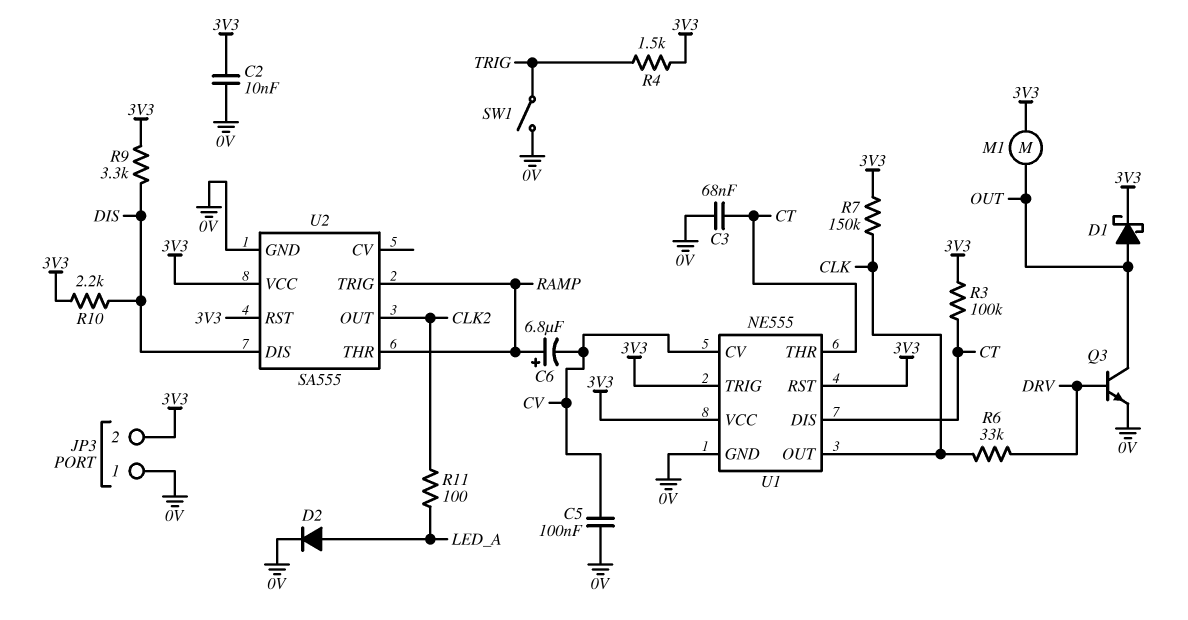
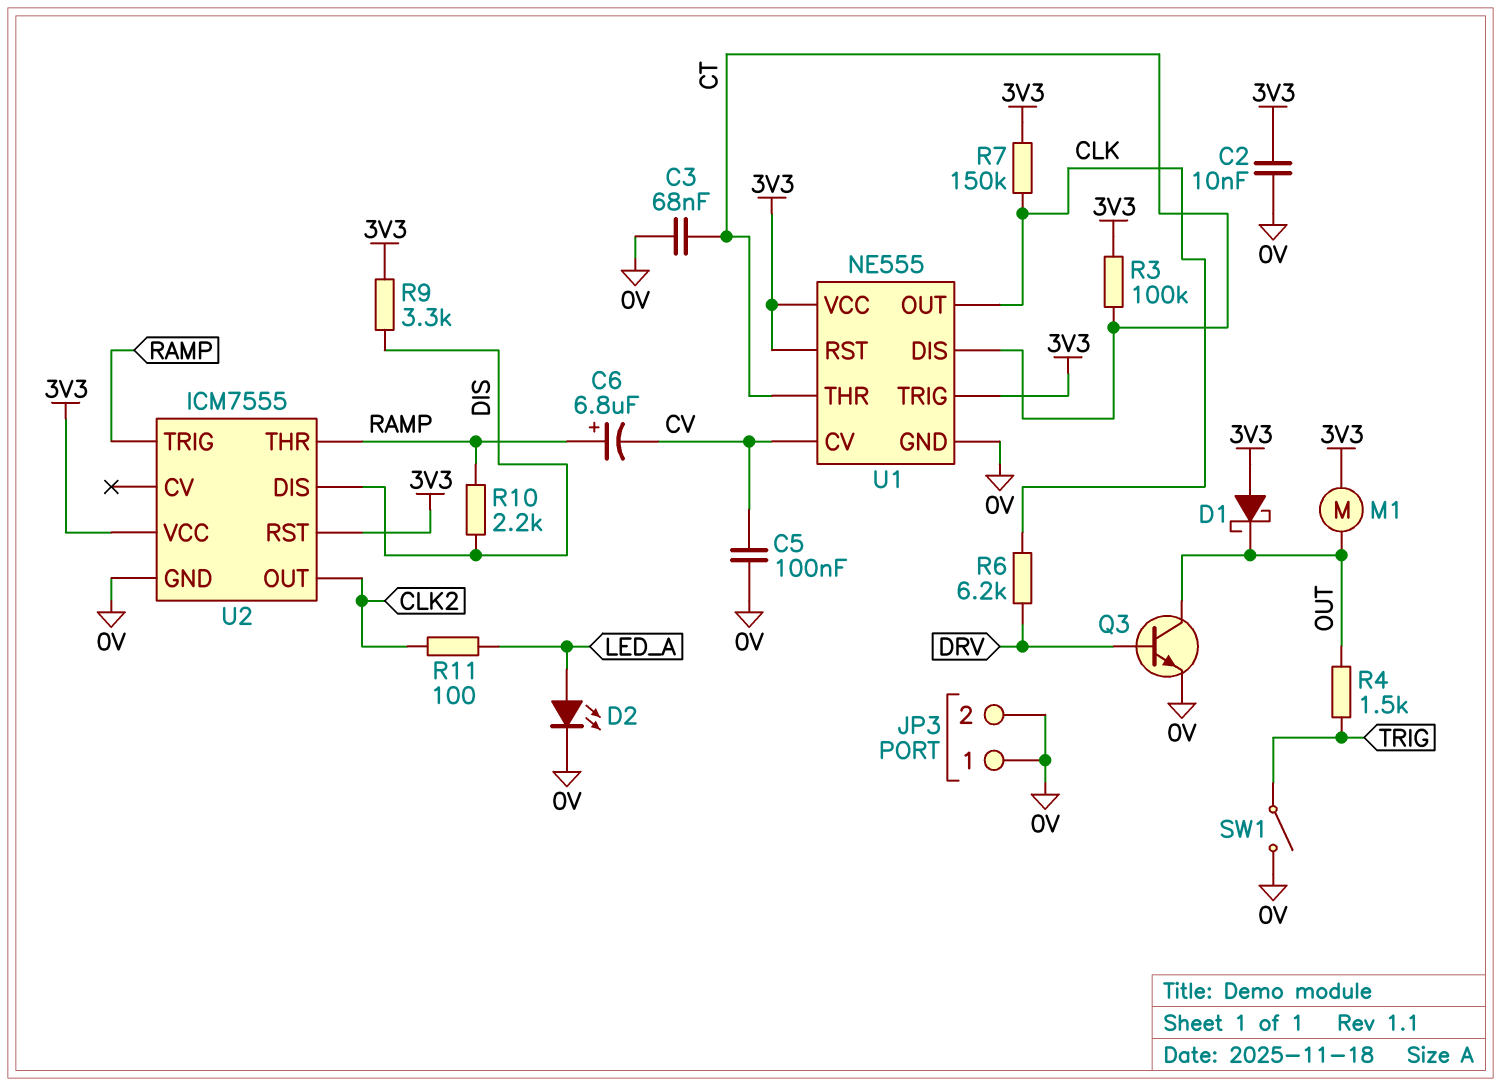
D1: schottky (A OUT, K 3V3) -> schottky (A 3V3, K OUT)
D2: diode (A LED_A, K 0V) -> LED (A LED_A, K 0V)
JP3 pin 2: 3V3 -> 0V
R4: 1.5k (3V3, TRIG) -> 1.5k (OUT, TRIG)
R6: 33k (CLK, DRV) -> 6.2k (CLK, DRV)
R10: 2.2k (3V3, DIS) -> 2.2k (DIS, RAMP)
U2: SA555 -> ICM7555

